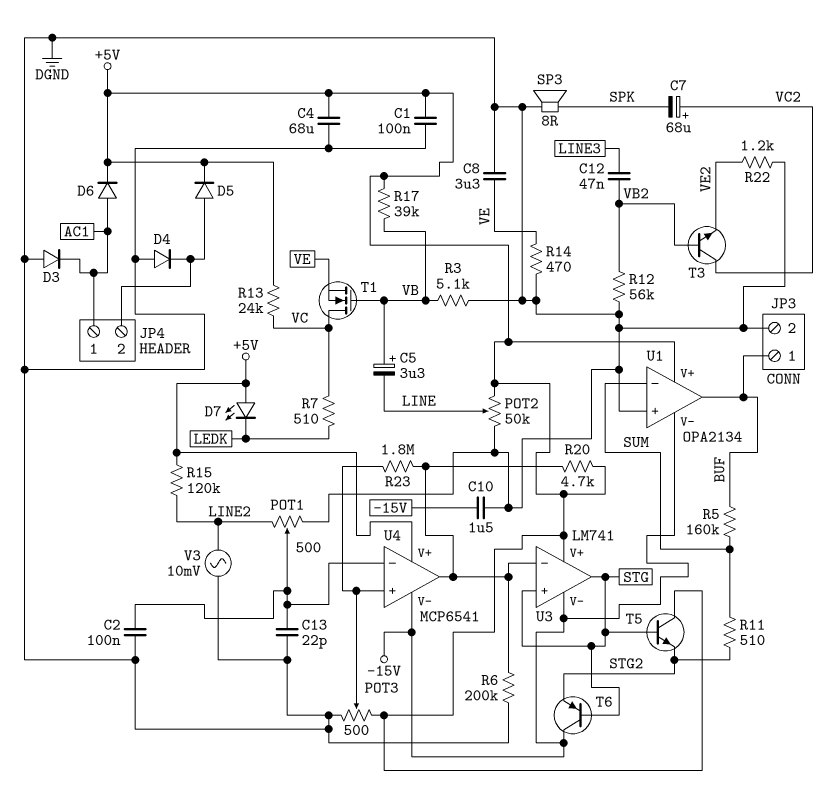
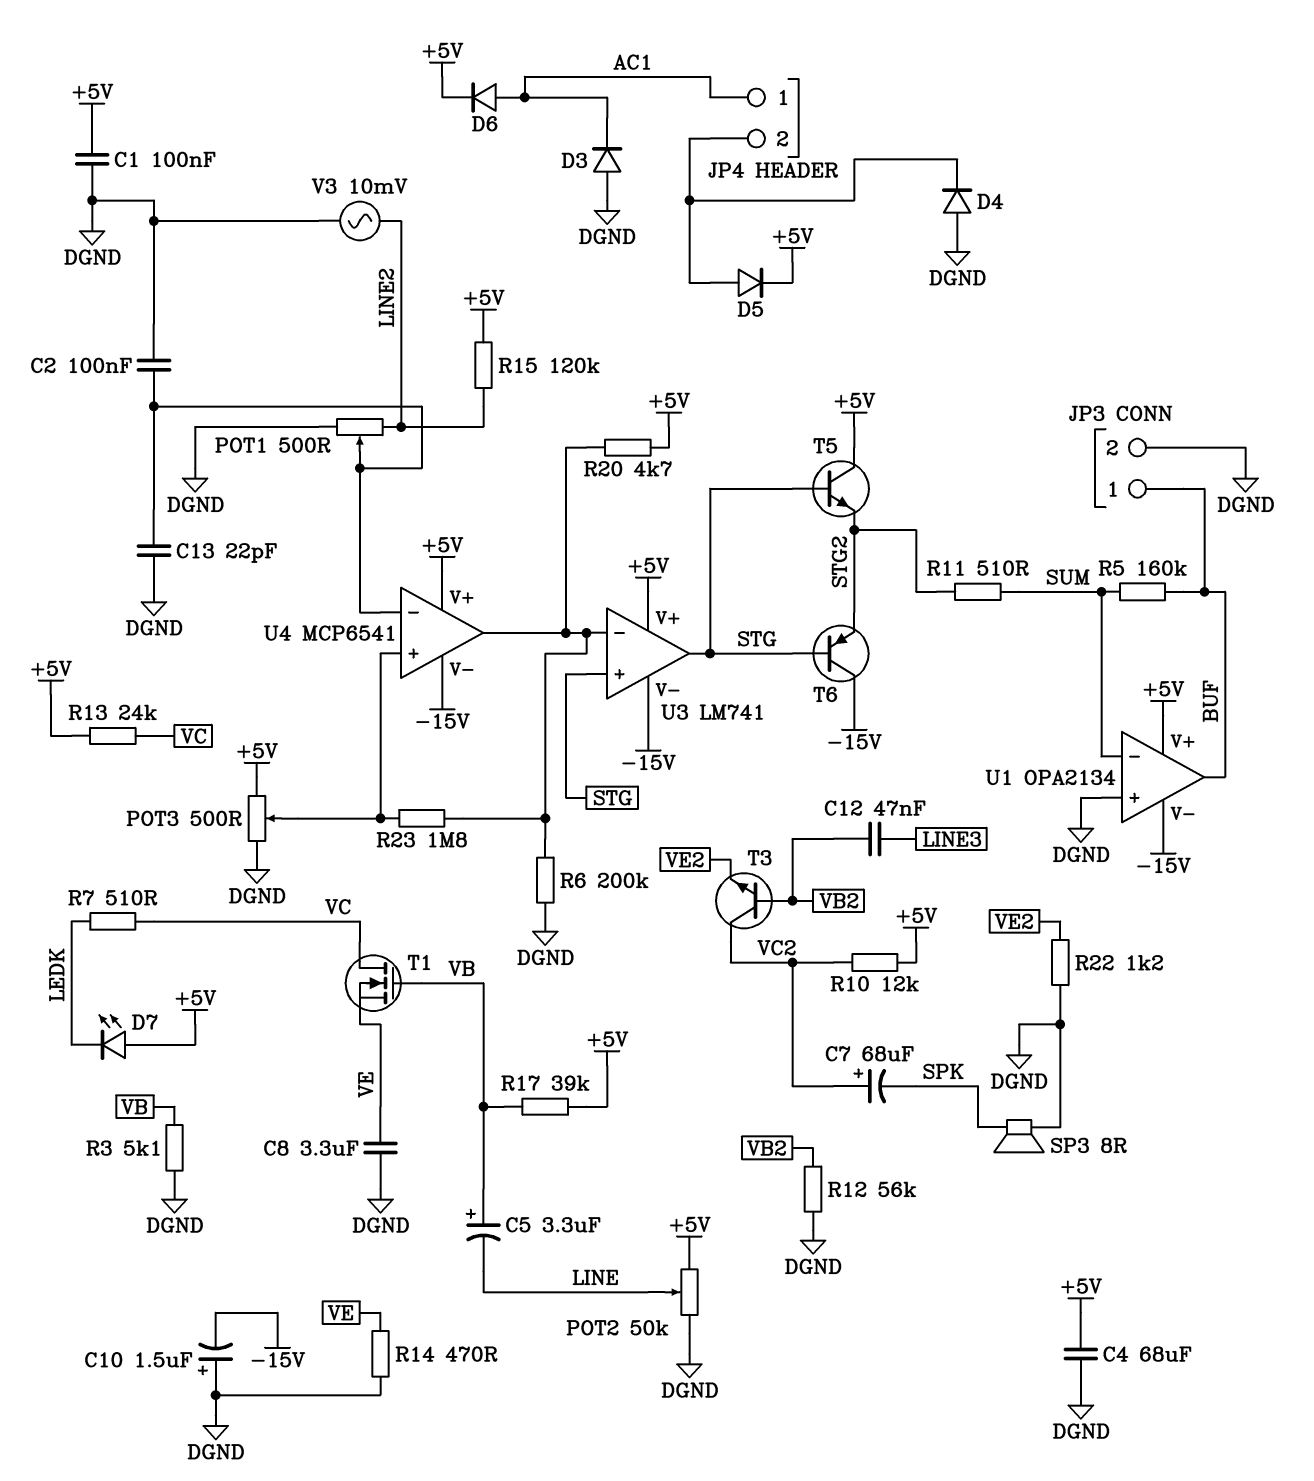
C10: 1.5uF (-15V, DGND) -> 1.5uF (plus DGND, minus -15V)
R10: none -> 12k (+5V, VC2)

